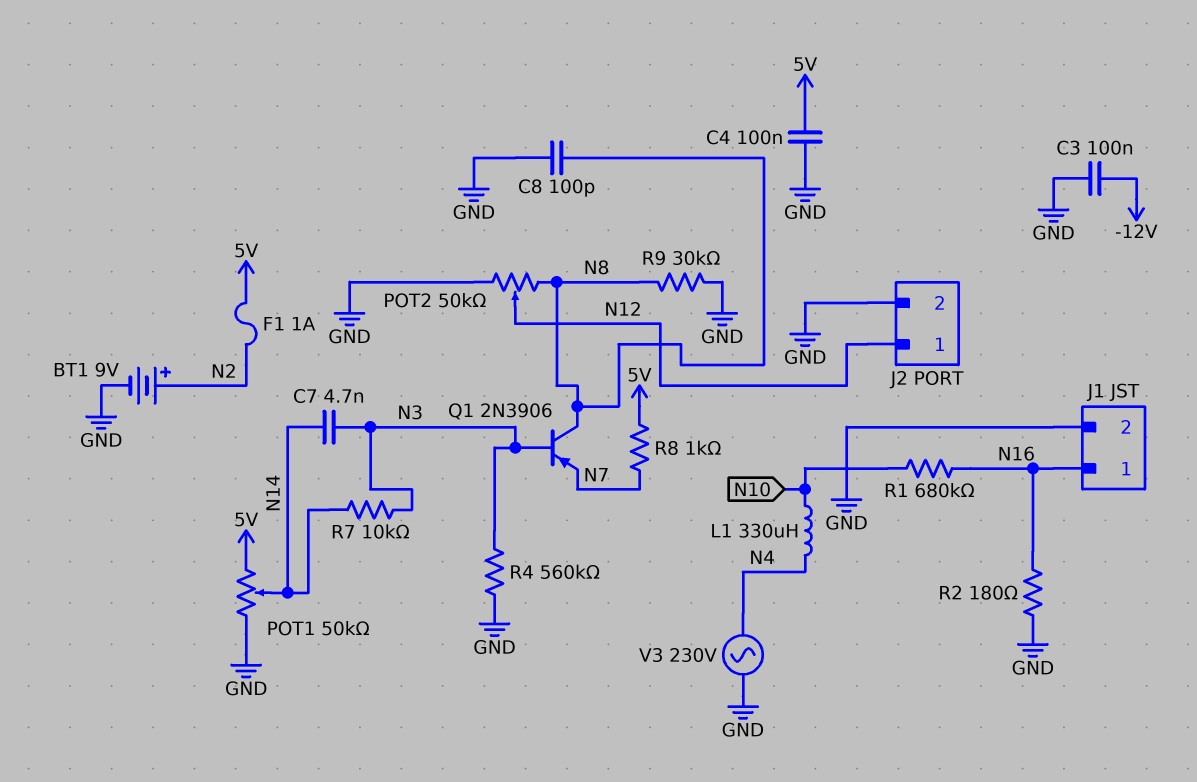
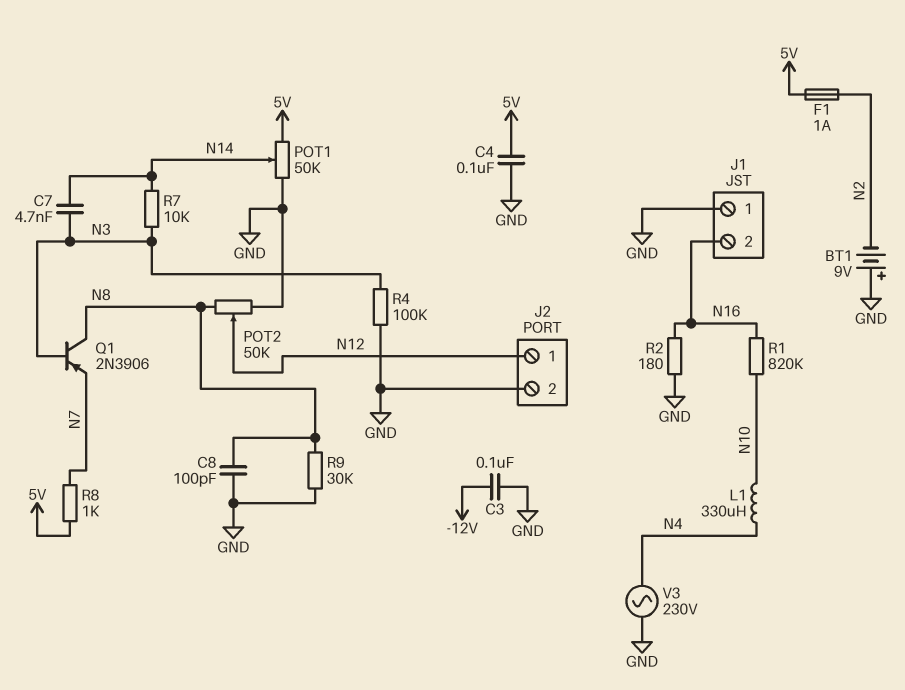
BT1: 9V (plus N2, minus GND) -> 9V (plus GND, minus N2)
J1 pin 1: N16 -> GND
J1 pin 2: GND -> N16
R1: 680k (N10, N16) -> 820k (N10, N16)
R4: 560k (GND, N3) -> 100k (GND, N3)

